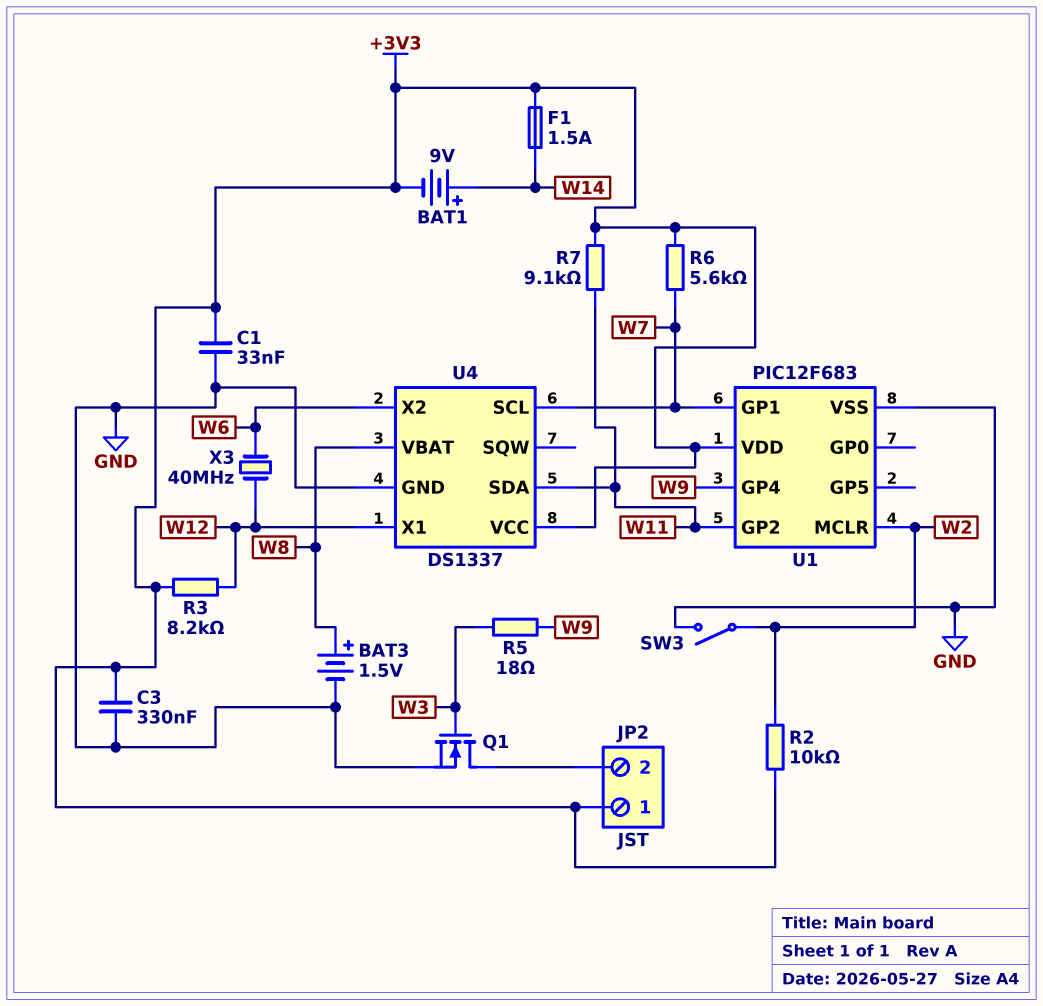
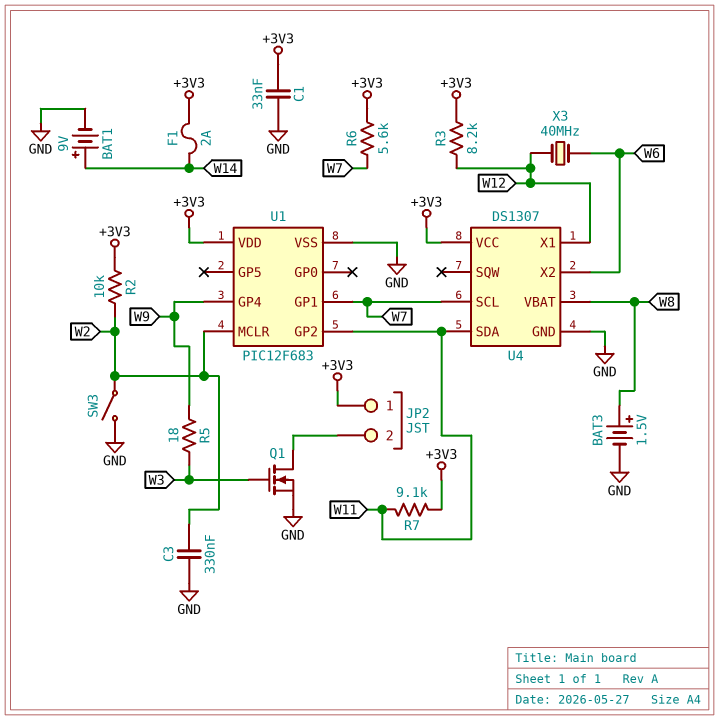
BAT1: 9V (plus W14, minus +3V3) -> 9V (plus W14, minus GND)
C3: 330nF (+3V3, GND) -> 330nF (GND, W2)
F1: 1.5A (+3V3, W14) -> 2A (+3V3, W14)
U4: DS1337 -> DS1307

